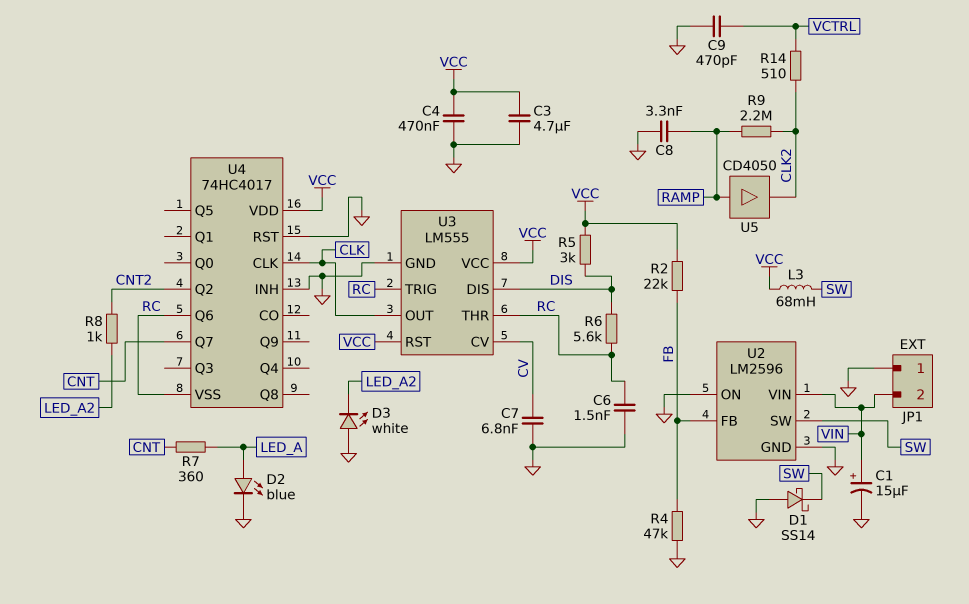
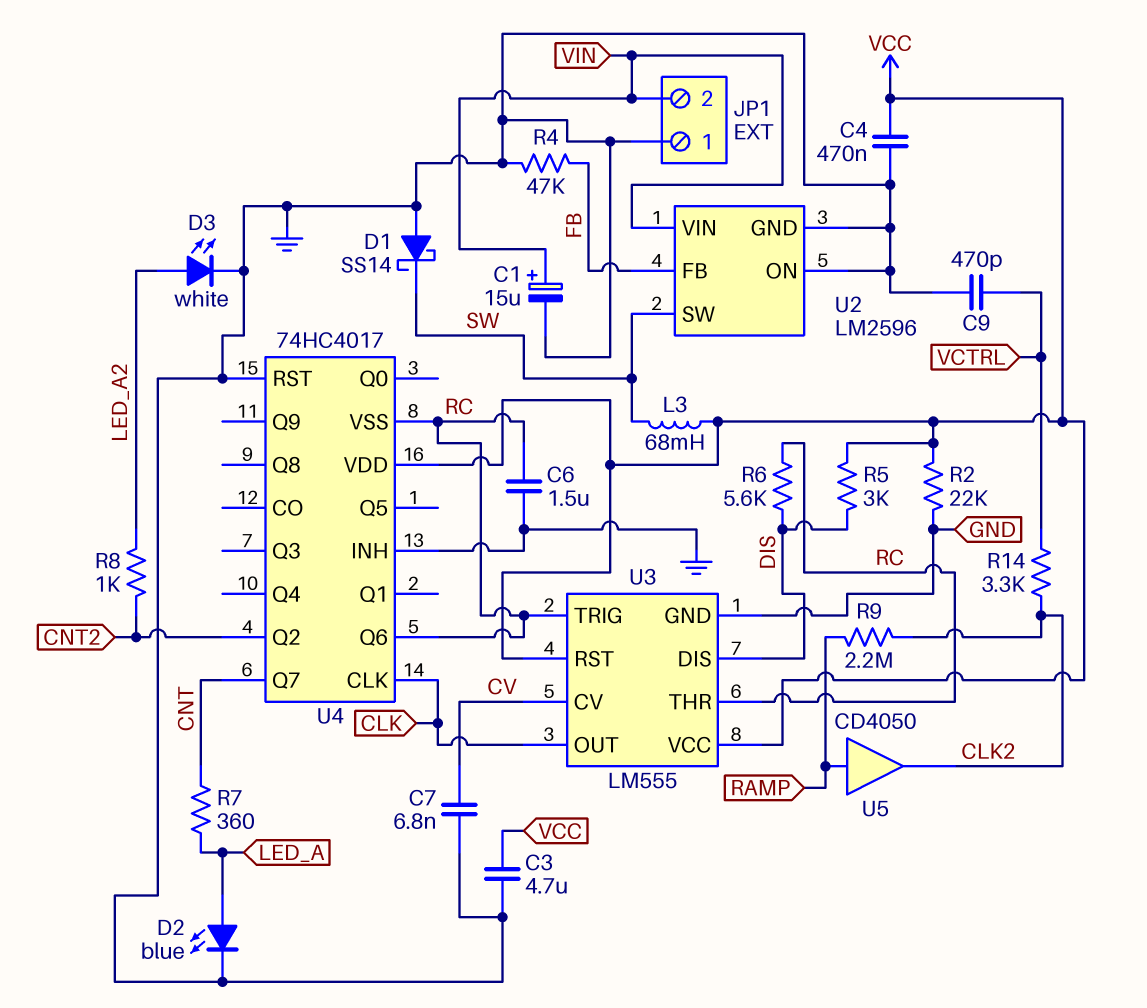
C6: 1.5nF (GND, RC) -> 1.5uF (GND, RC)
C8: 3.3nF (GND, RAMP) -> none
D3: LED white (A GND, K LED_A2) -> LED white (A LED_A2, K GND)
R2: 22k (FB, VCC) -> 22k (GND, VCC)
R14: 510 (CLK2, VCTRL) -> 3.3k (CLK2, VCTRL)

